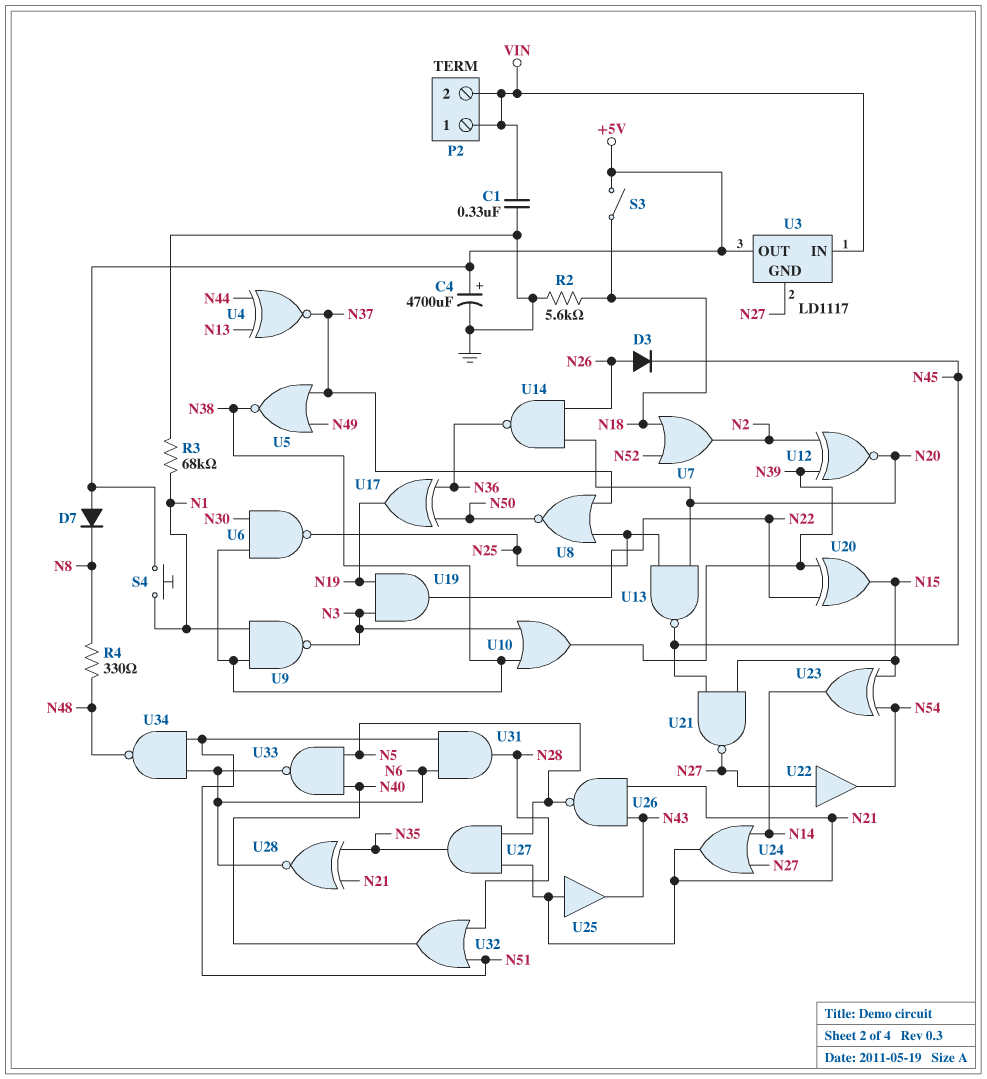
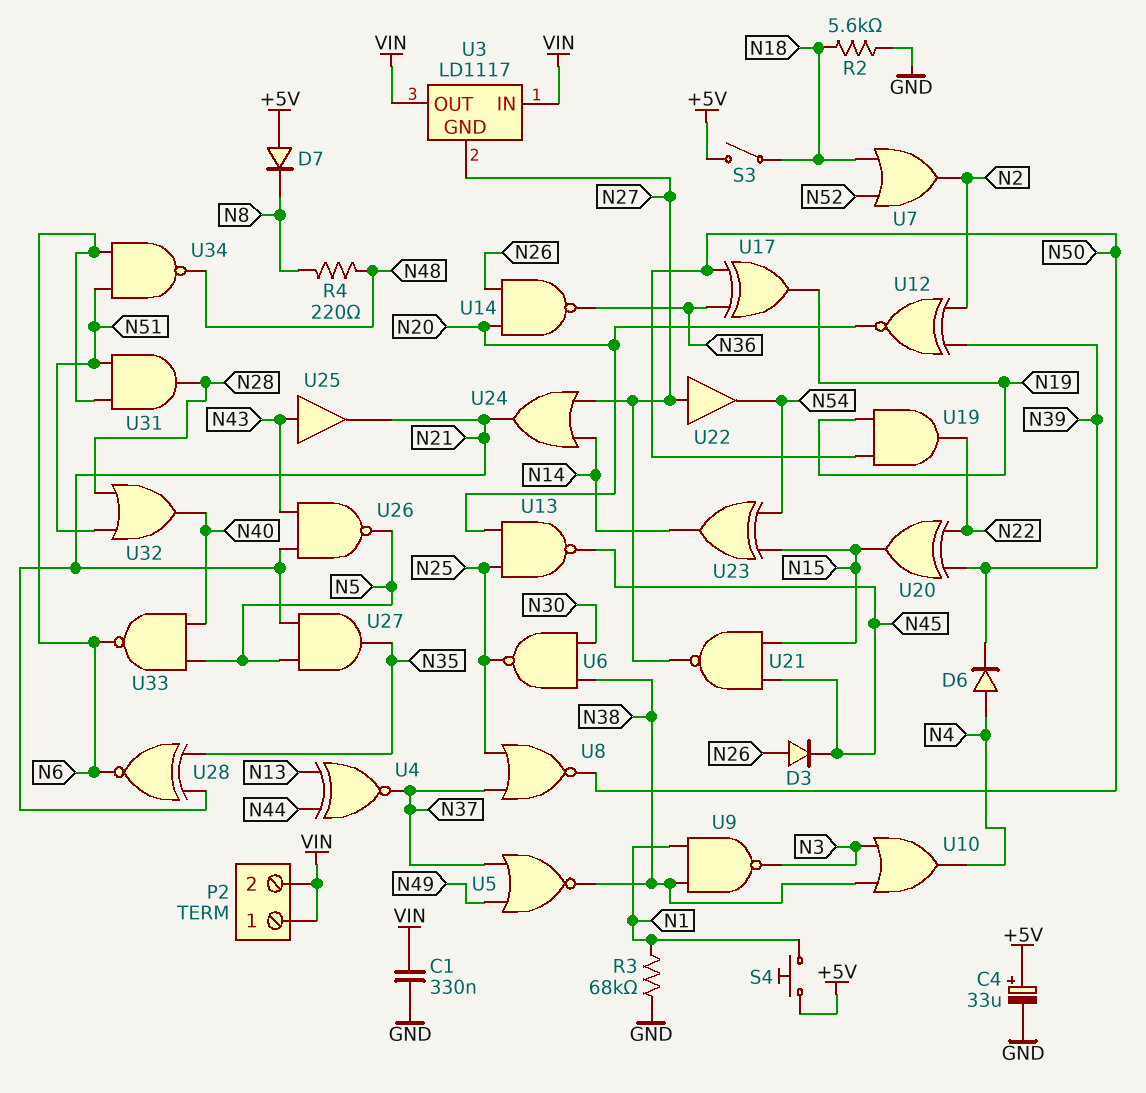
C4: 4700uF (plus +5V, minus GND) -> 33uF (plus +5V, minus GND)
D6: none -> diode (A N4, K N39)
R4: 330 (N8, N48) -> 220 (N8, N48)
U3 pin OUT: +5V -> VIN
U10: OR (in N3, in N38, out N39) -> OR (in N3, in N38, out N4)
U19: AND (in N3, in N19, out N22) -> AND (in N19, in N50, out N22)
U25: buffer (in N21, out N43) -> buffer (in N43, out N21)

